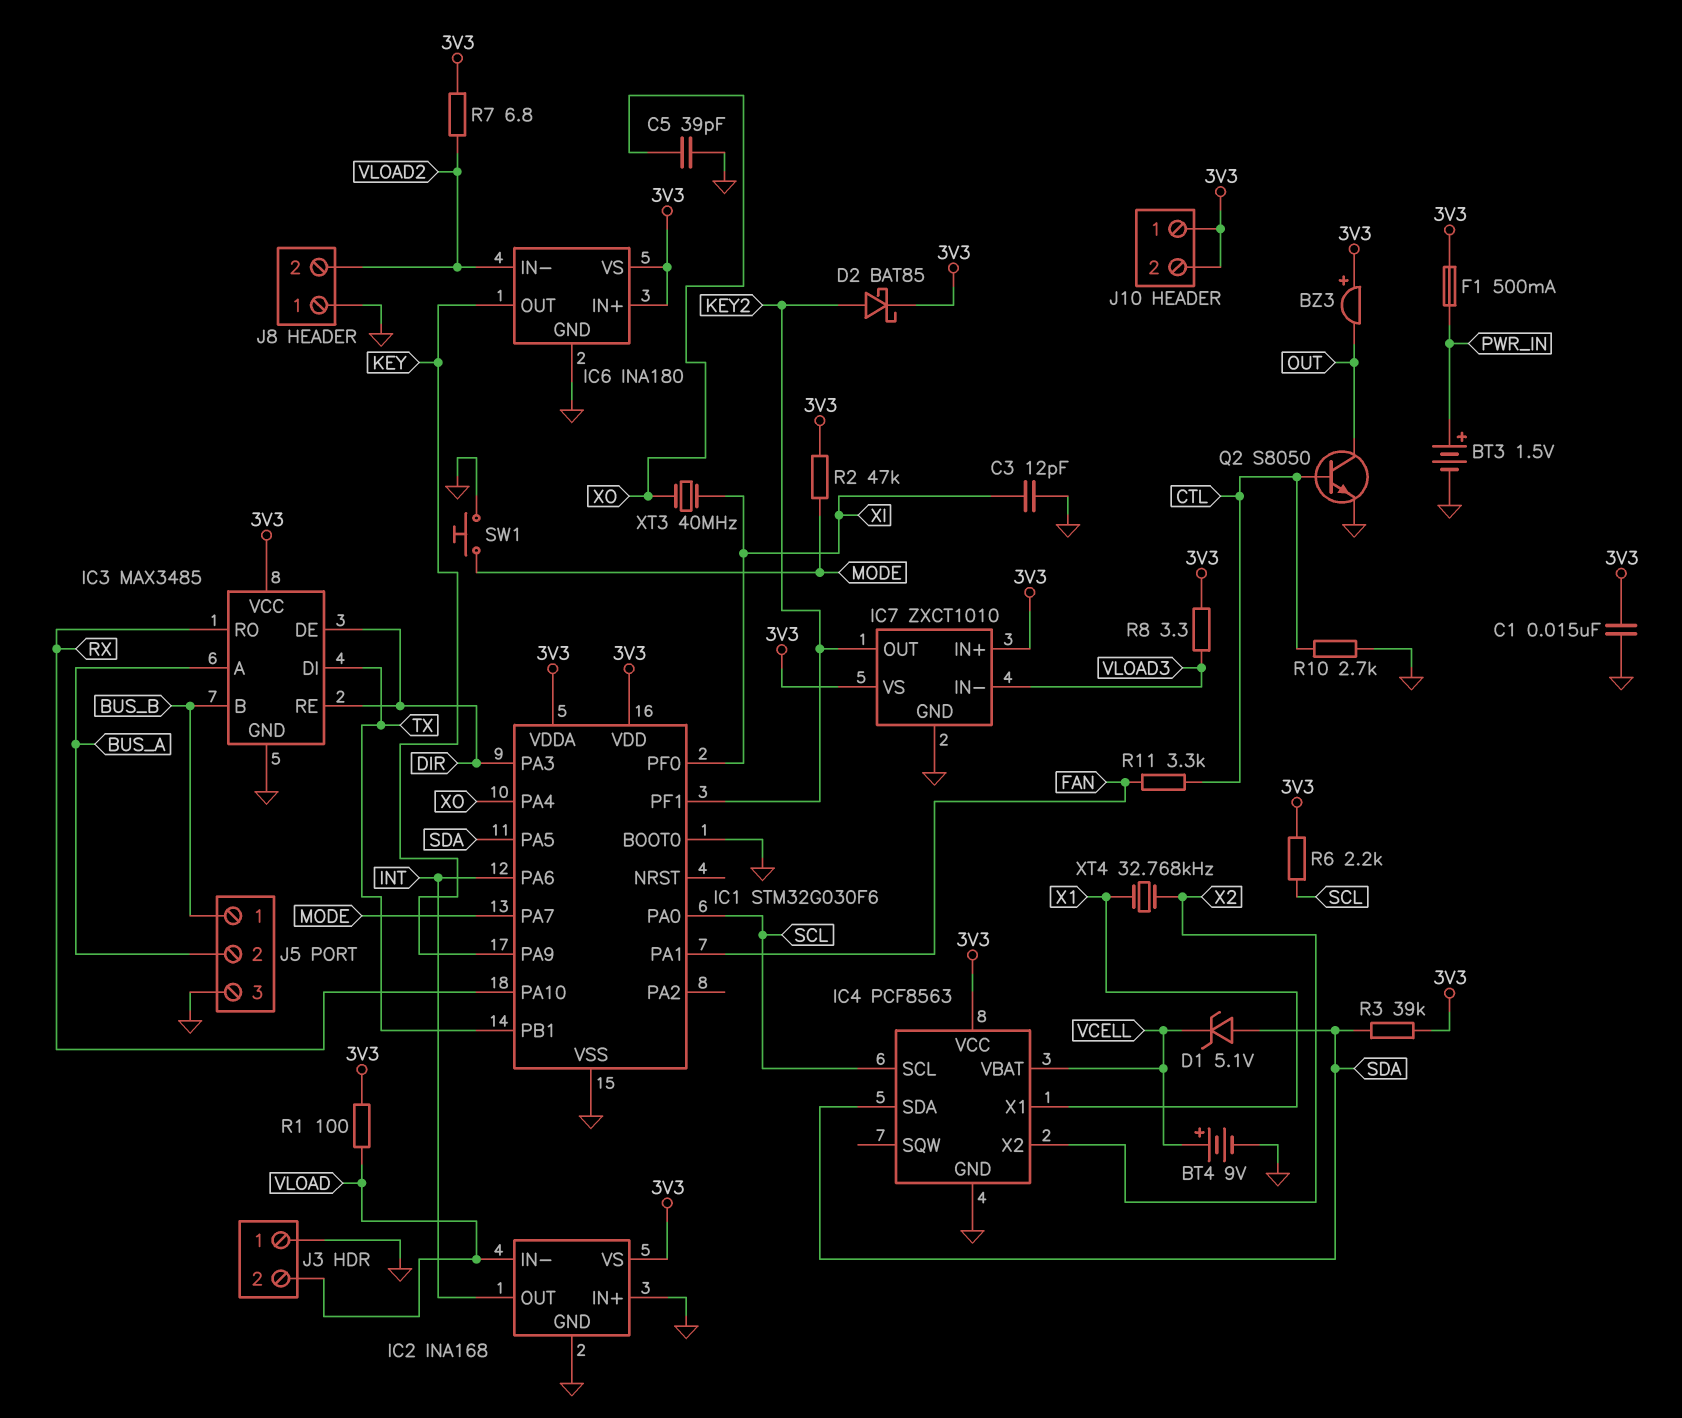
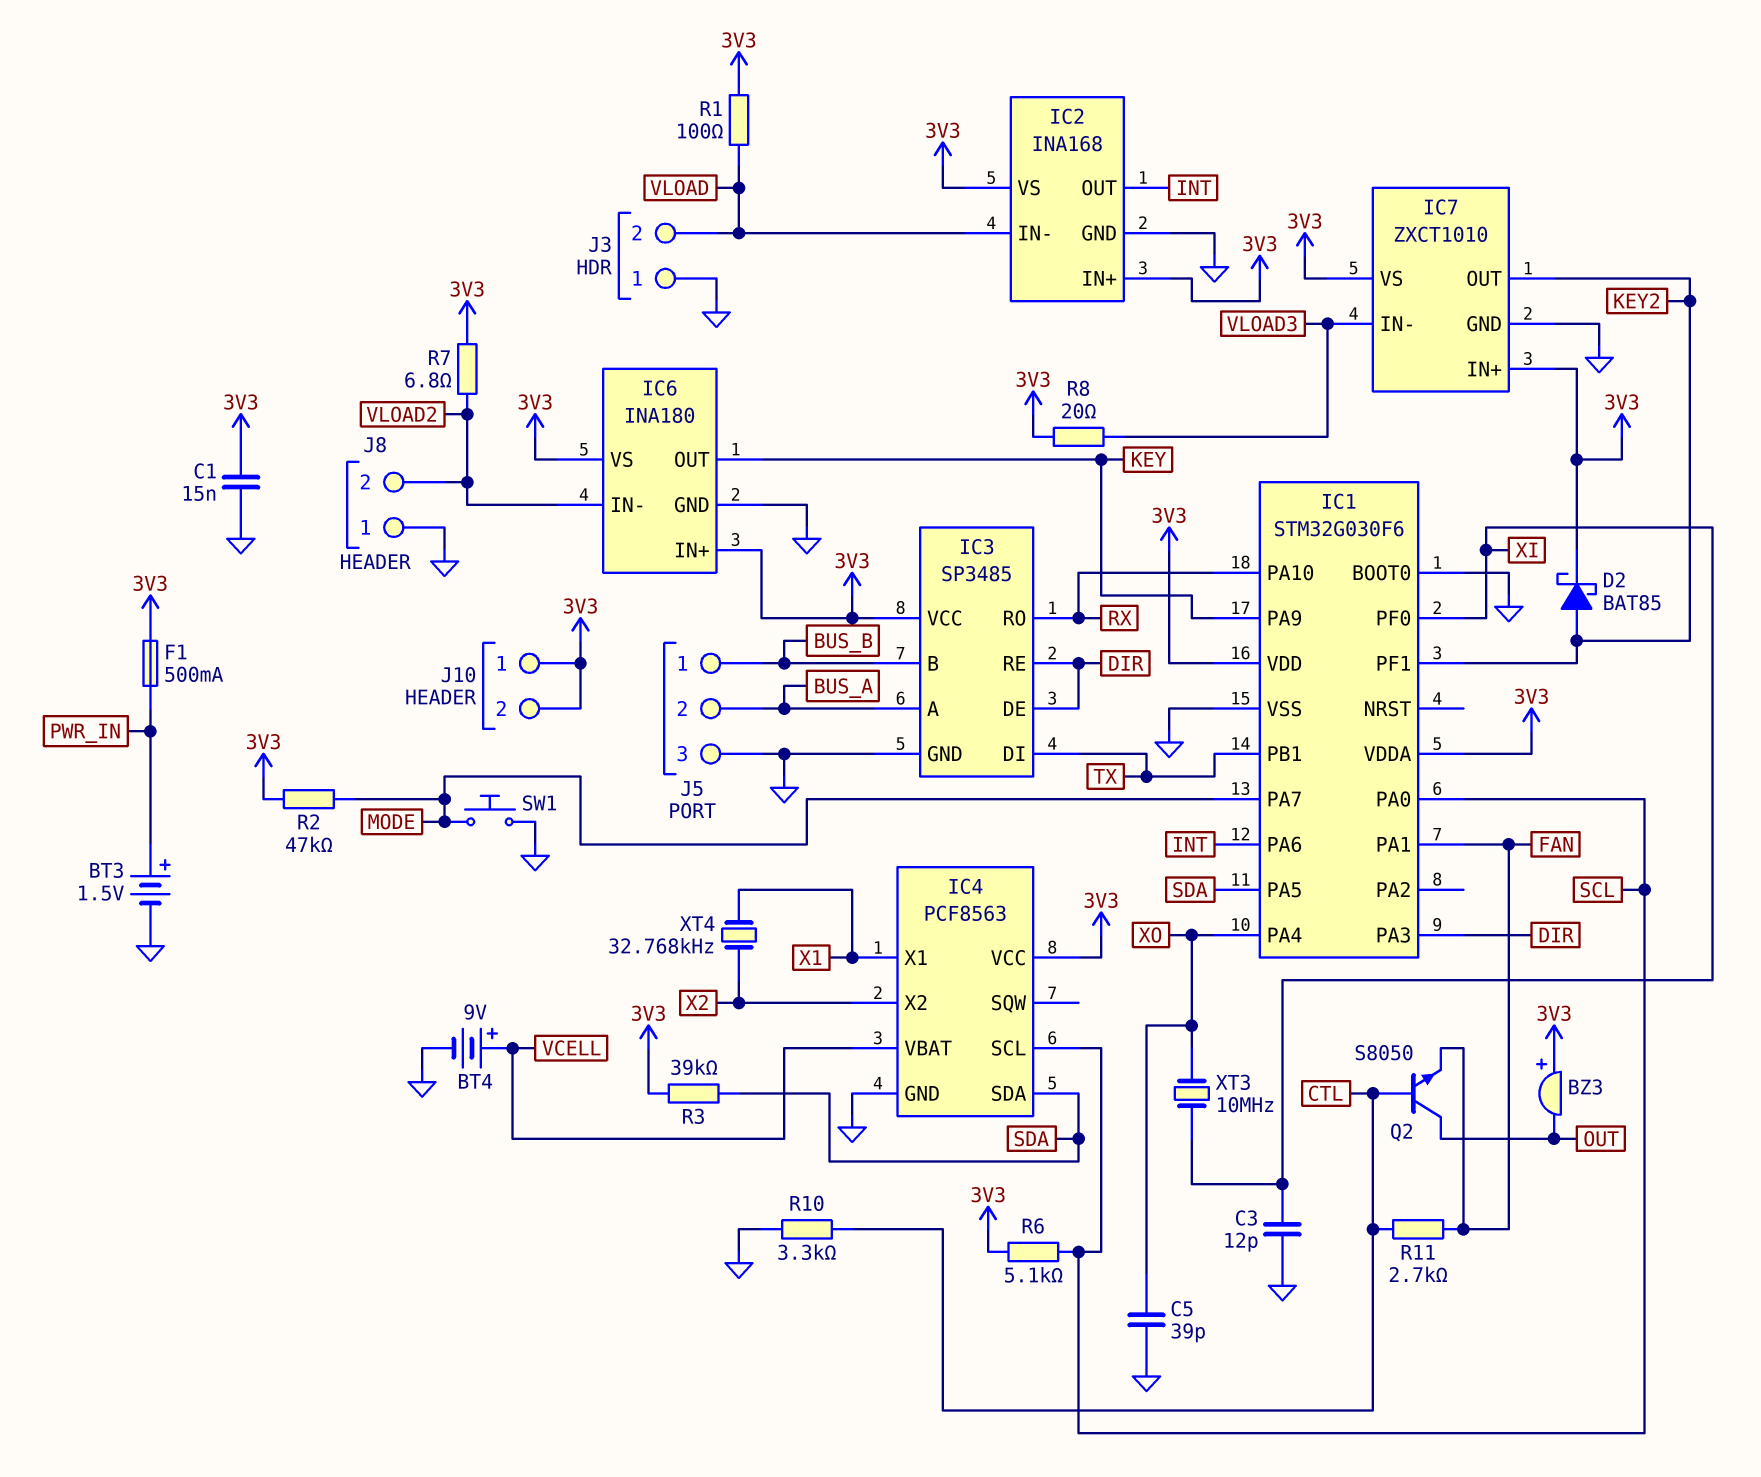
D1: zener 5.1V (A SDA, K VCELL) -> none
IC2 pin IN+: GND -> 3V3
IC3: MAX3485 -> SP3485
Q2: NPN S8050 (B CTL, C OUT, E GND) -> NPN S8050 (B CTL, C OUT, E FAN)
R6: 2.2k (3V3, SCL) -> 5.1k (3V3, SCL)
R8: 3.3 (3V3, VLOAD3) -> 20 (3V3, VLOAD3)
R10: 2.7k (CTL, GND) -> 3.3k (CTL, GND)
R11: 3.3k (CTL, FAN) -> 2.7k (CTL, FAN)
XT3: 40MHz (XI, XO) -> 10MHz (XI, XO)

